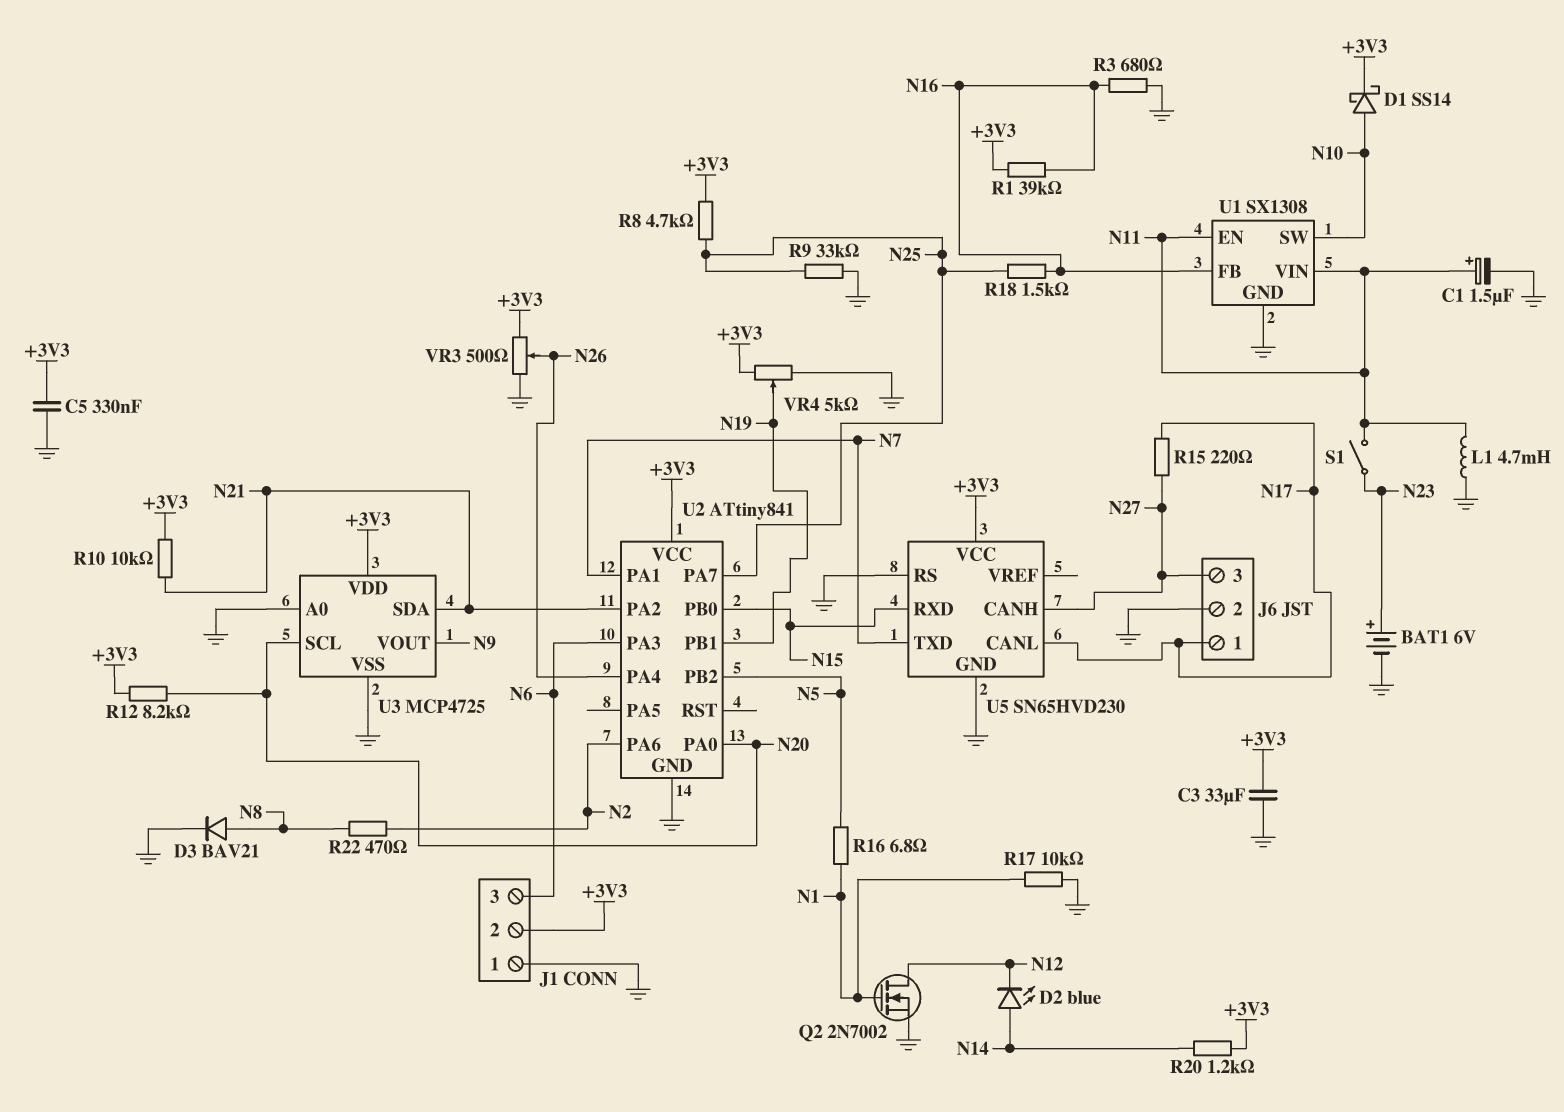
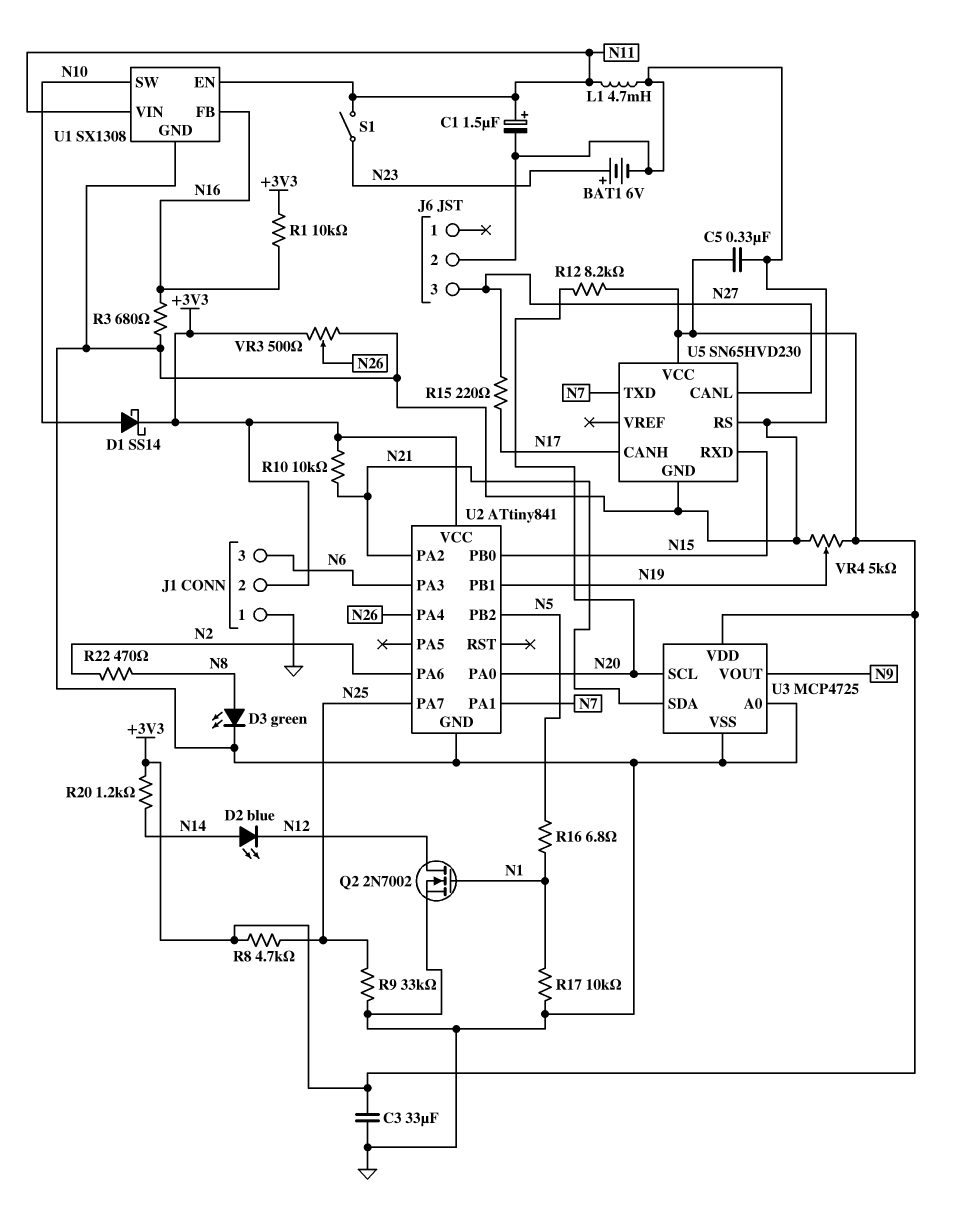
D3: diode BAV21 (A N8, K GND) -> LED green (A N8, K GND)
J6 pin 1: N17 -> none
R1: 39k (+3V3, N16) -> 10k (+3V3, N16)
R18: 1.5k (N16, N25) -> none
U5 pin CANH: N27 -> N17
U5 pin CANL: N17 -> N27

